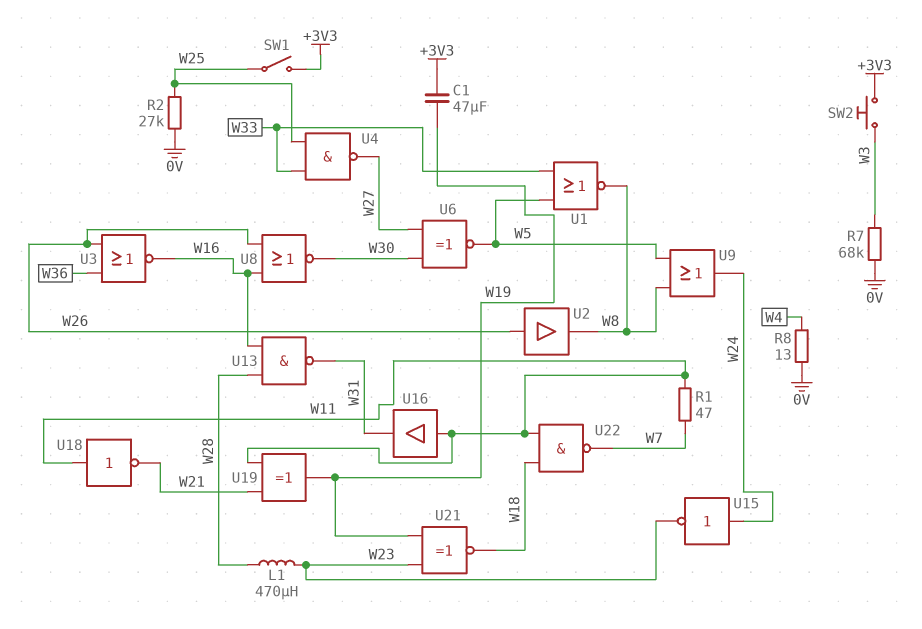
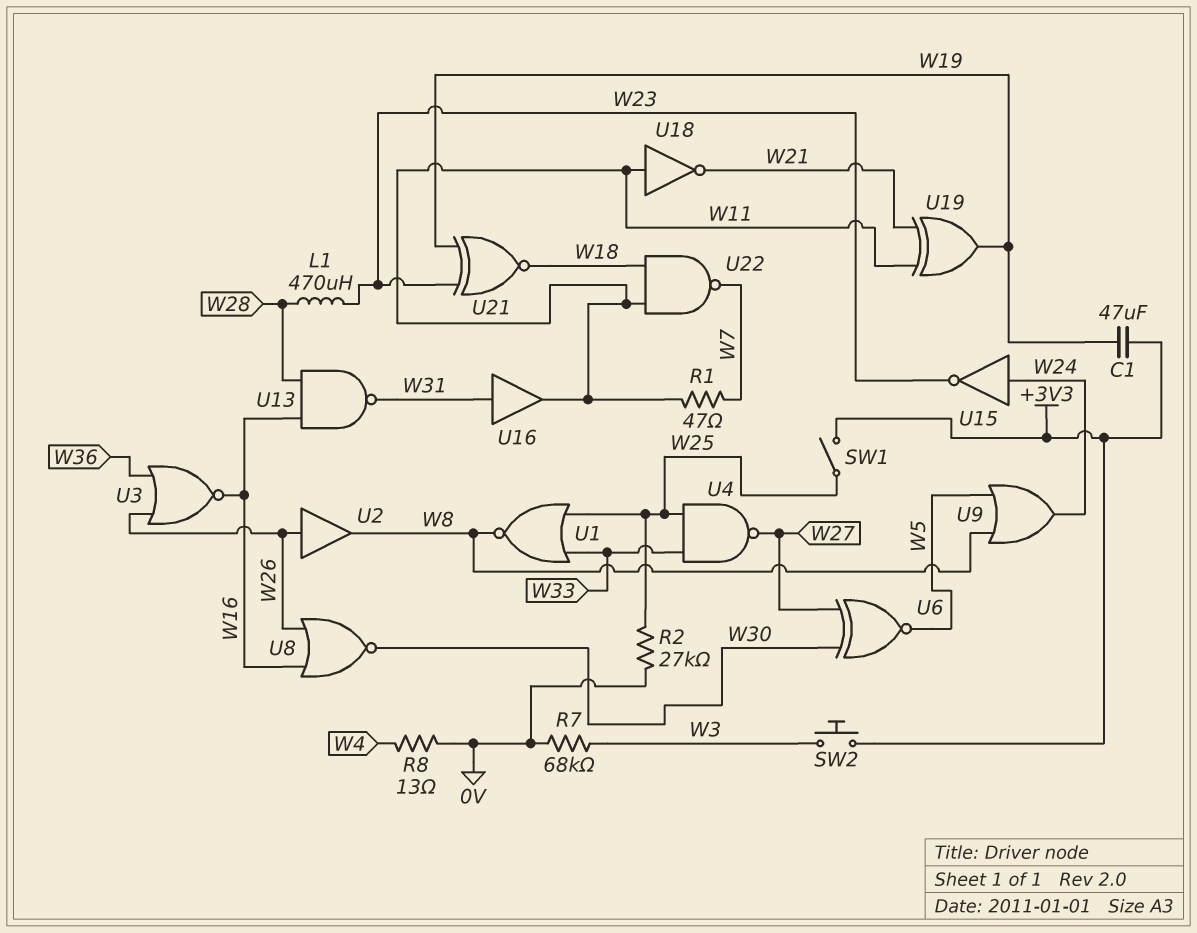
U1: NOR (in W5, in W33, out W8) -> NOR (in W25, in W33, out W8)
U16: buffer (in W11, out W31) -> buffer (in W31, out W11)

